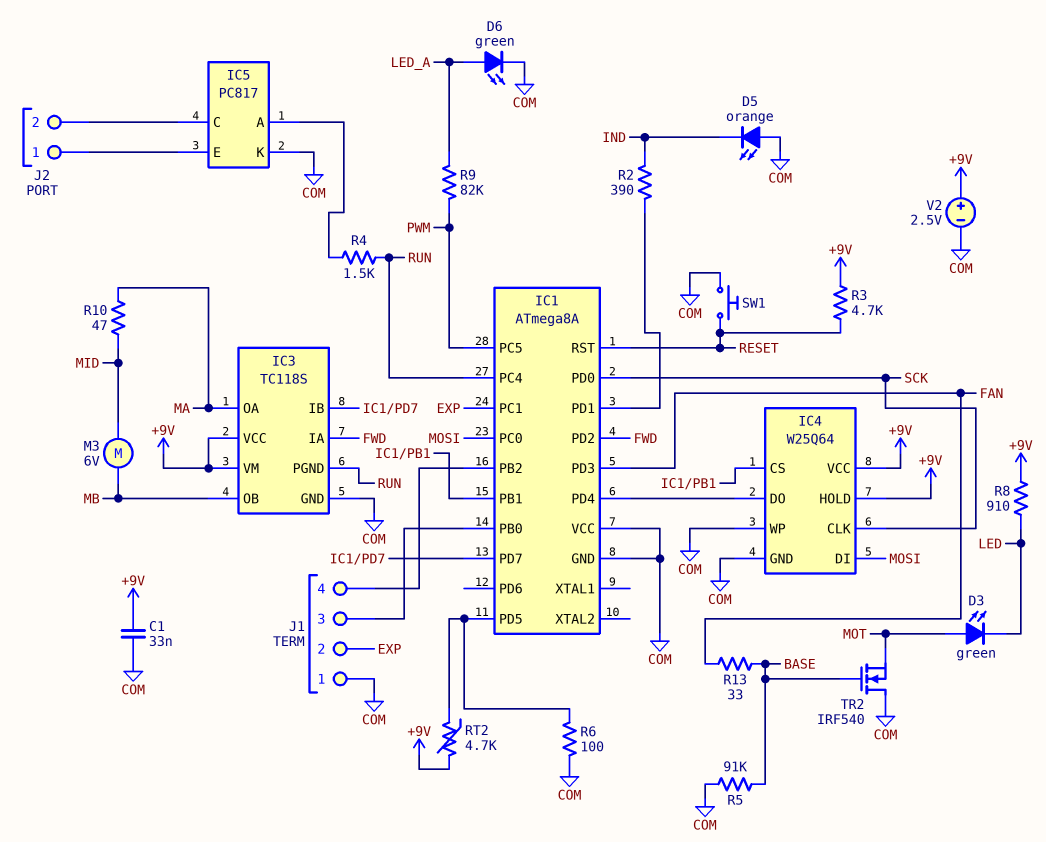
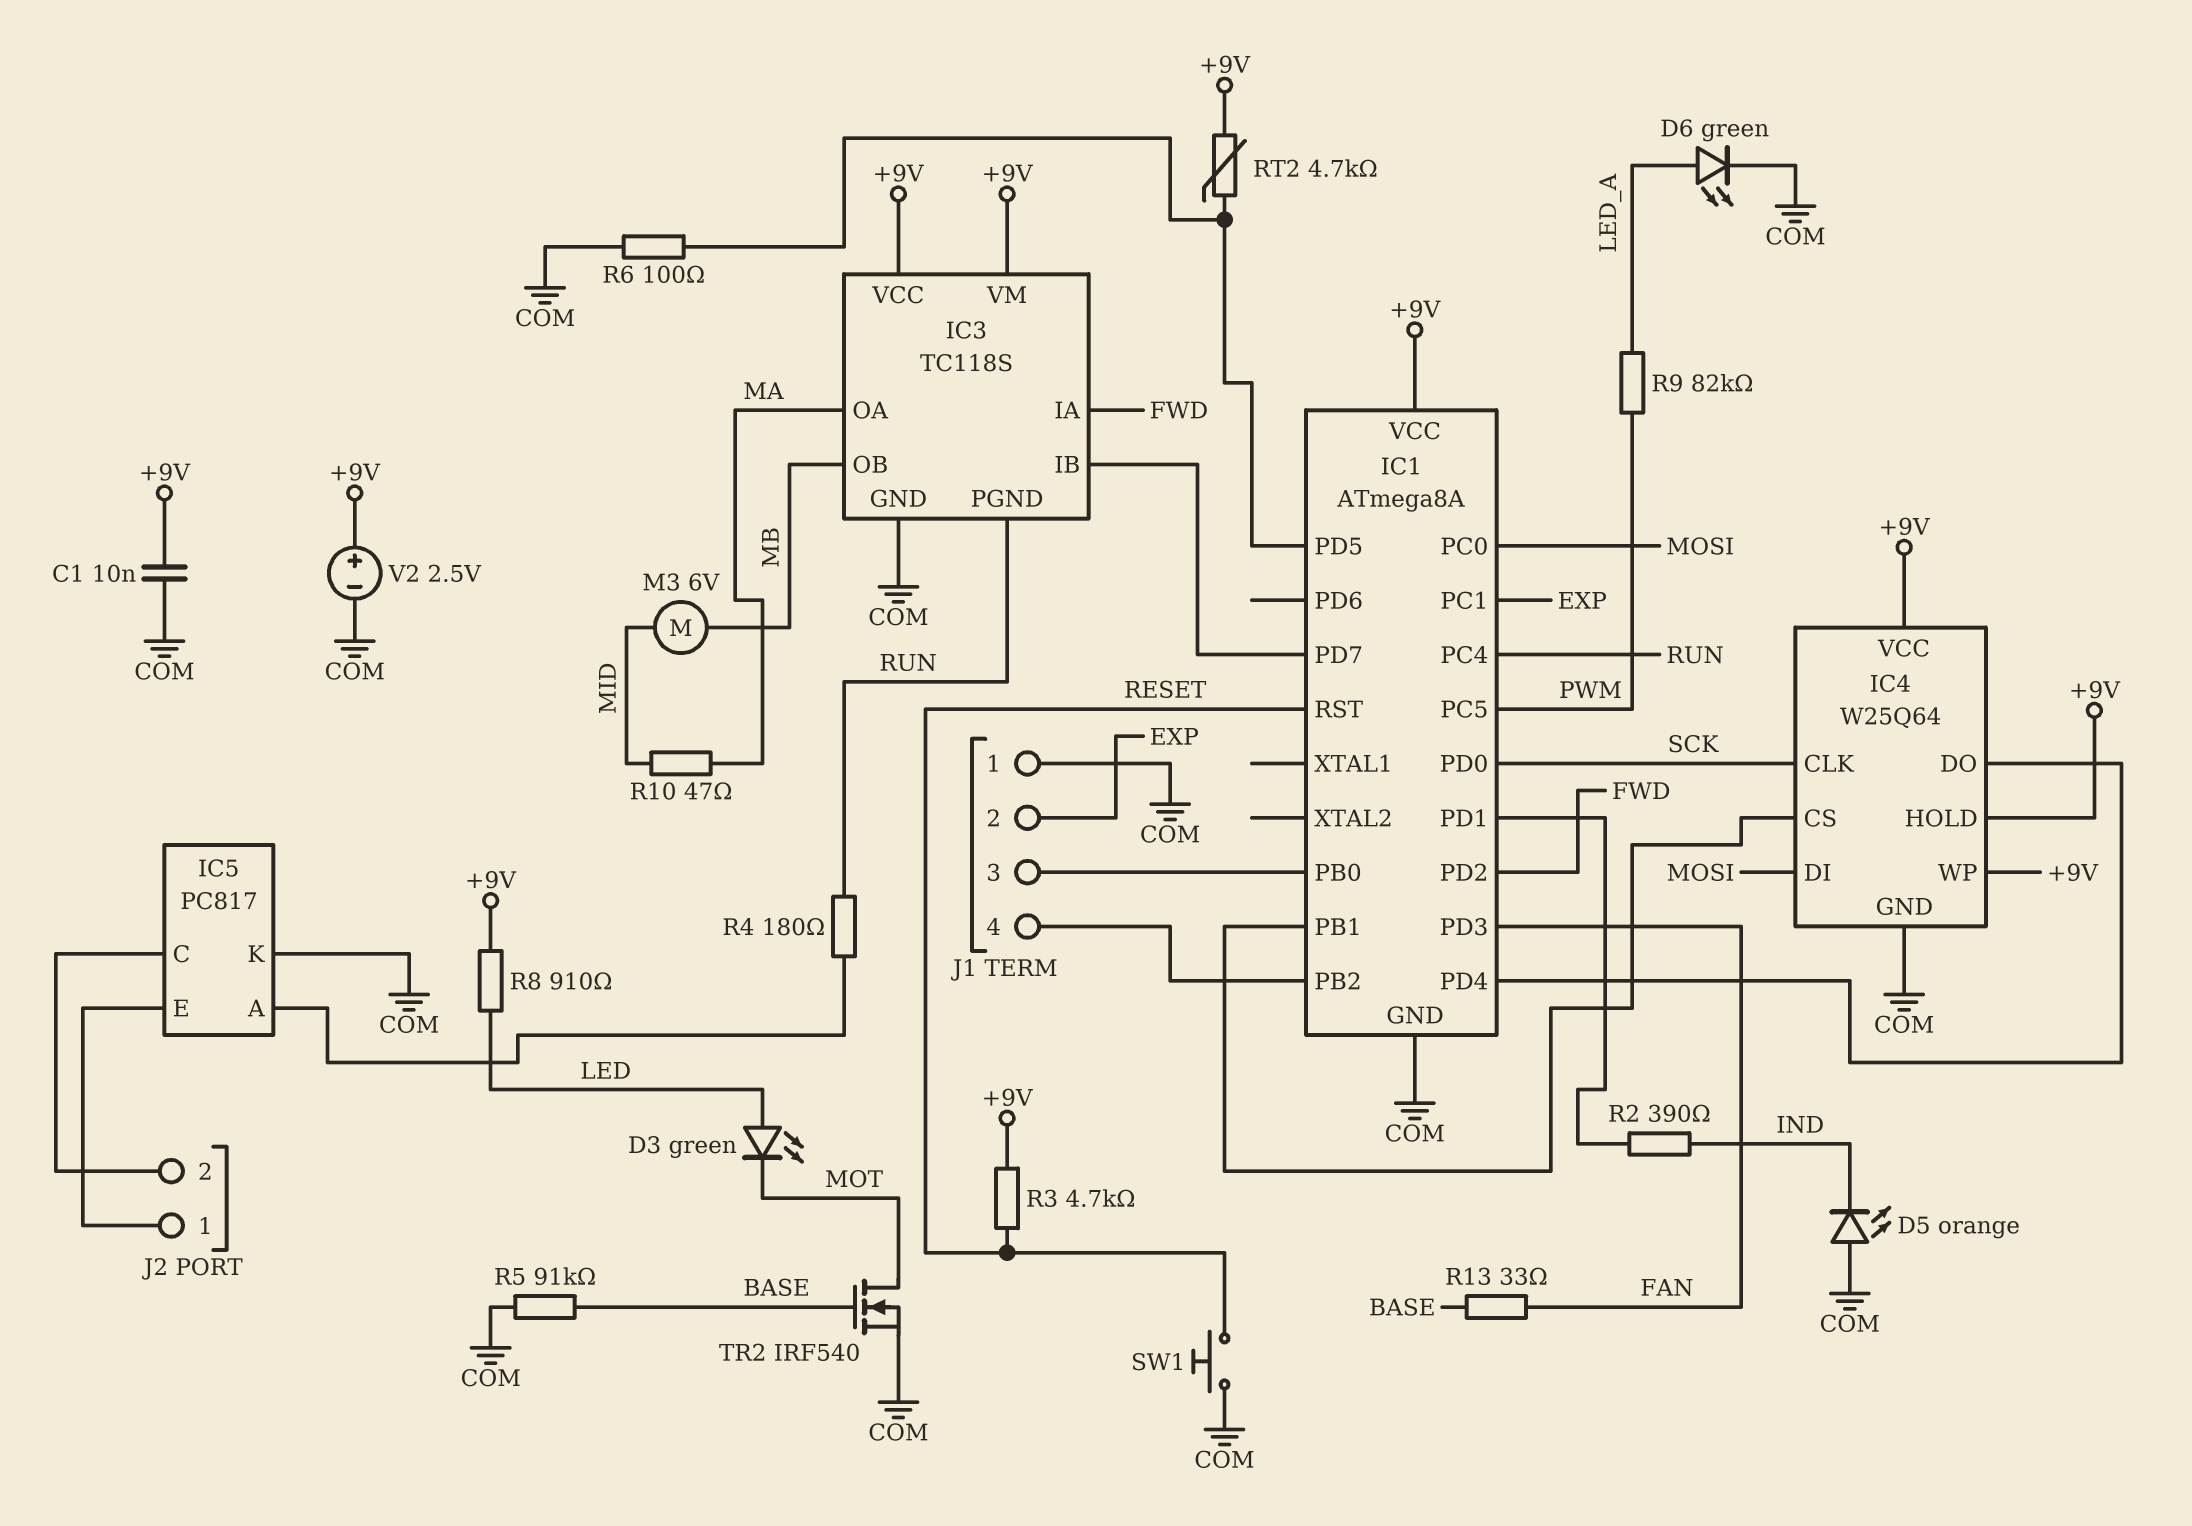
C1: 33nF (+9V, COM) -> 10nF (+9V, COM)
D3: LED green (A MOT, K LED) -> LED green (A LED, K MOT)
IC1 pin VCC: COM -> +9V
IC4 pin WP: COM -> +9V
R4: 1.5k (IC5/A, RUN) -> 180 (IC5/A, RUN)
TR2: NMOS IRF540 (G BASE, D COM, S MOT) -> NMOS IRF540 (G BASE, D MOT, S COM)

